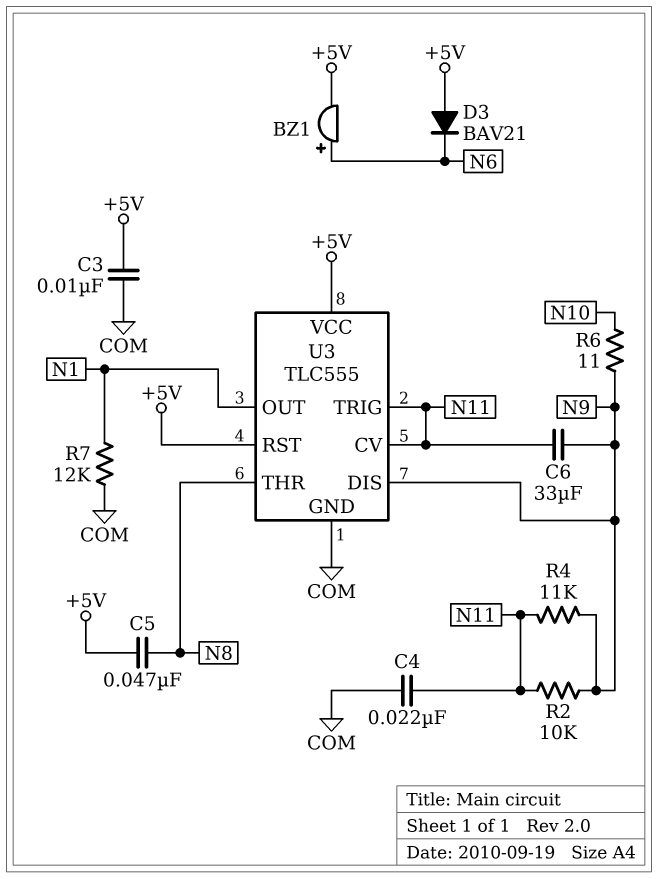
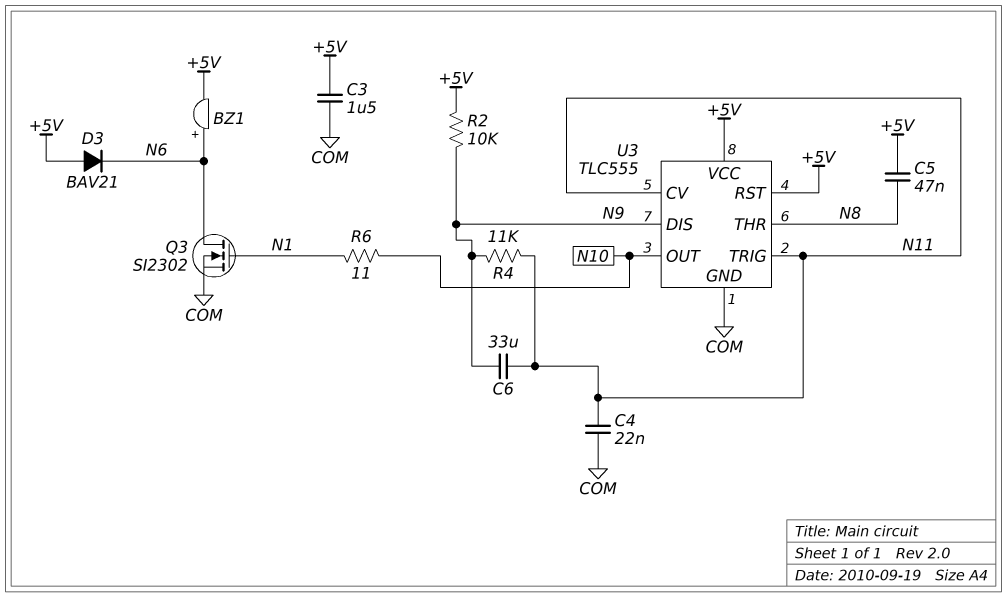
C3: 10nF (+5V, COM) -> 1.5uF (+5V, COM)
Q3: none -> NMOS SI2302 (G N1, D N6, S COM)
R2: 10k (N9, N11) -> 10k (+5V, N9)
R6: 11 (N9, N10) -> 11 (N1, N10)
R7: 12k (COM, N1) -> none
U3 pin OUT: N1 -> N10

